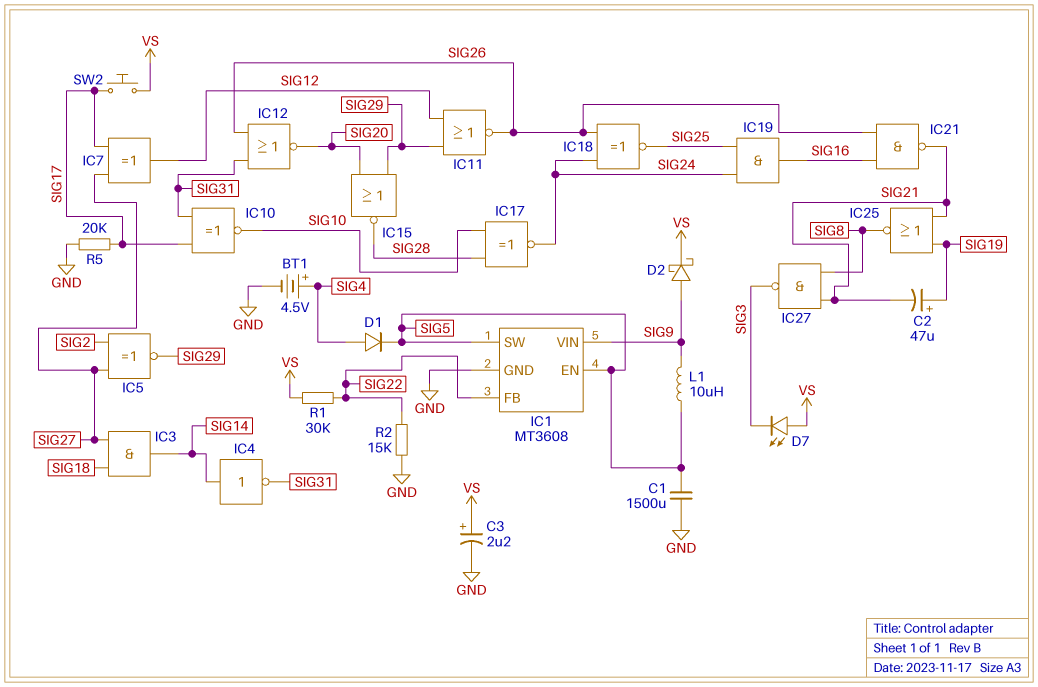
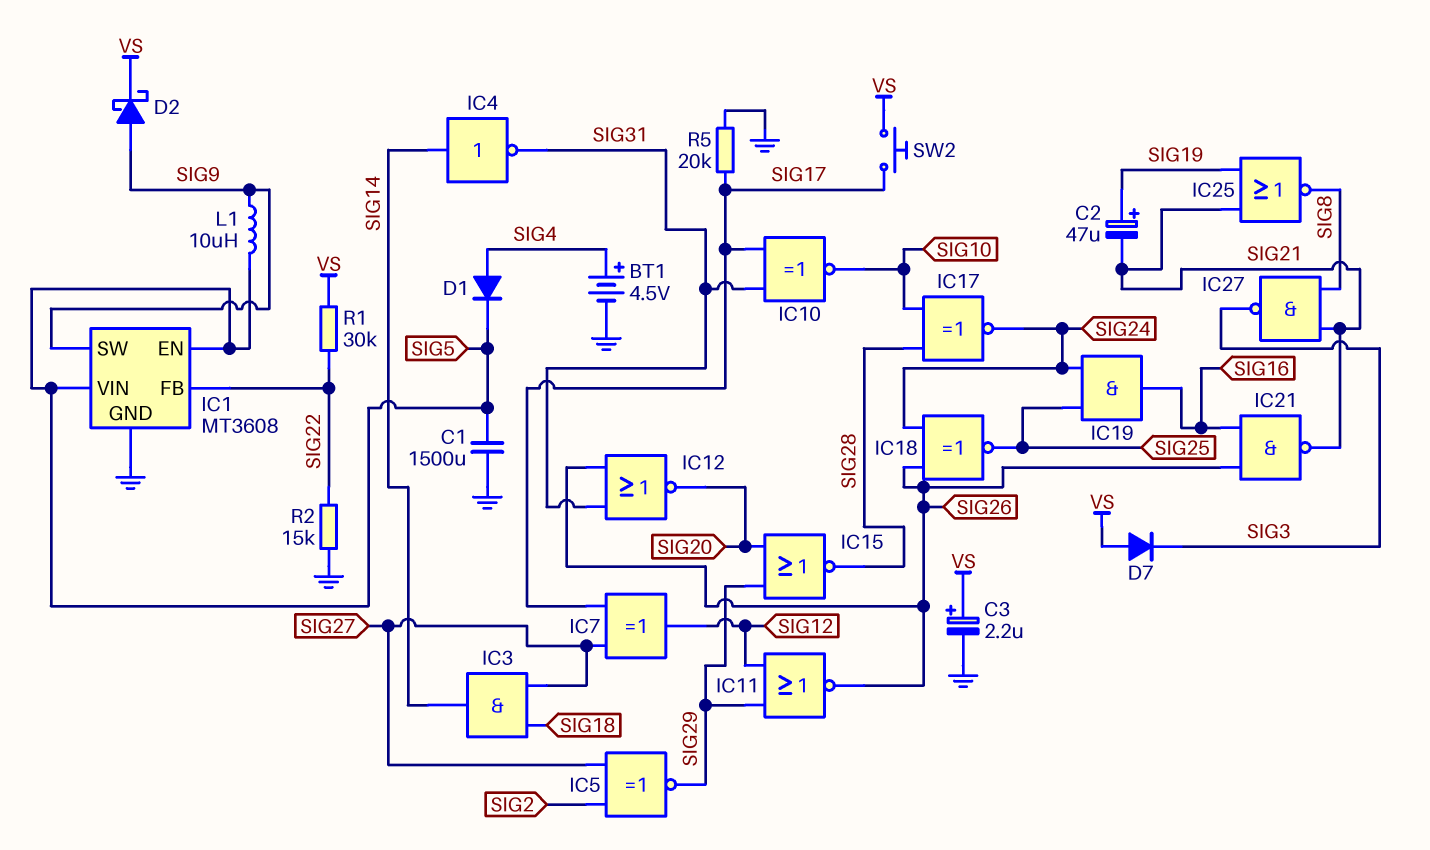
D7: LED (A VS, K SIG3) -> diode (A VS, K SIG3)
IC1 pin SW: SIG5 -> SIG9
IC1 pin VIN: SIG9 -> SIG5

